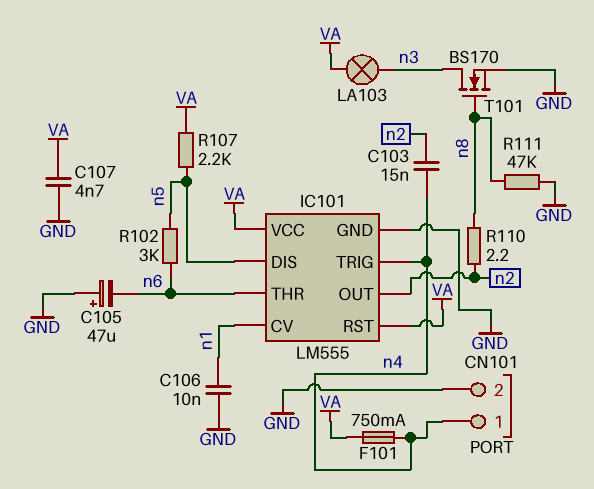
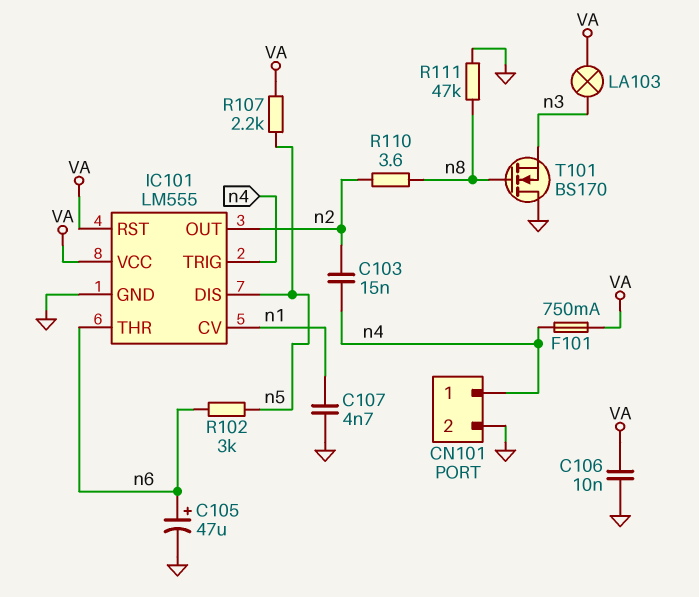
C105: 47uF (plus GND, minus n6) -> 47uF (plus n6, minus GND)
C106: 10nF (GND, n1) -> 10nF (GND, VA)
C107: 4.7nF (GND, VA) -> 4.7nF (GND, n1)
R110: 2.2 (n2, n8) -> 3.6 (n2, n8)
T101: NMOS BS170 (G n8, D n3, S GND) -> NMOS BS170 (G n8, D GND, S n3)

